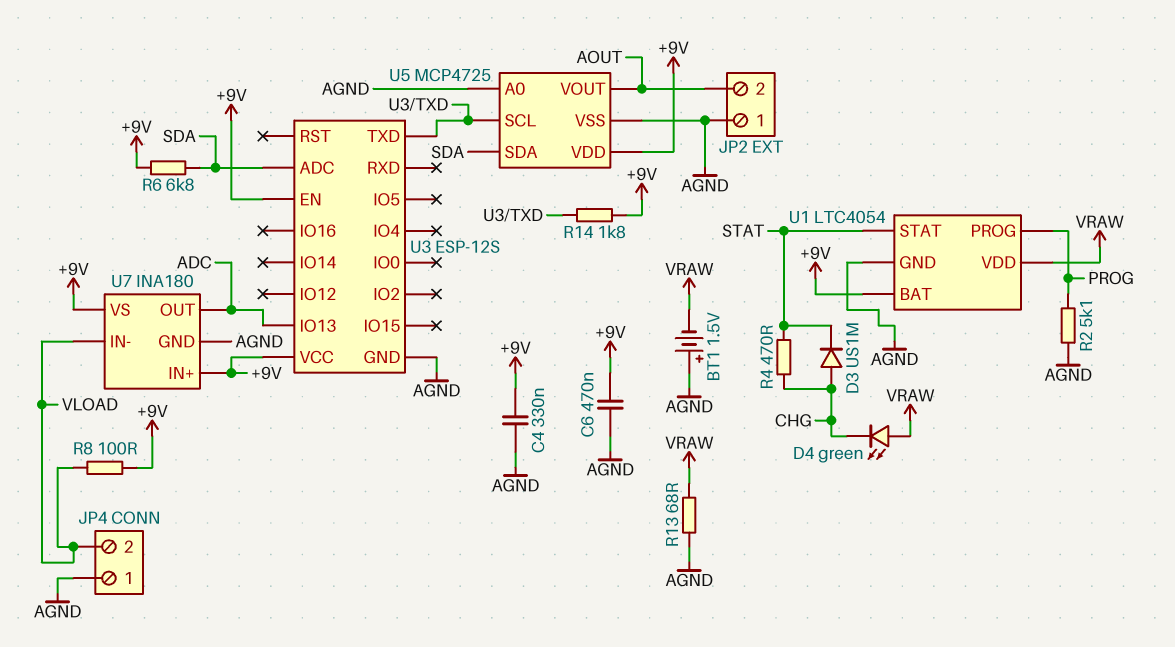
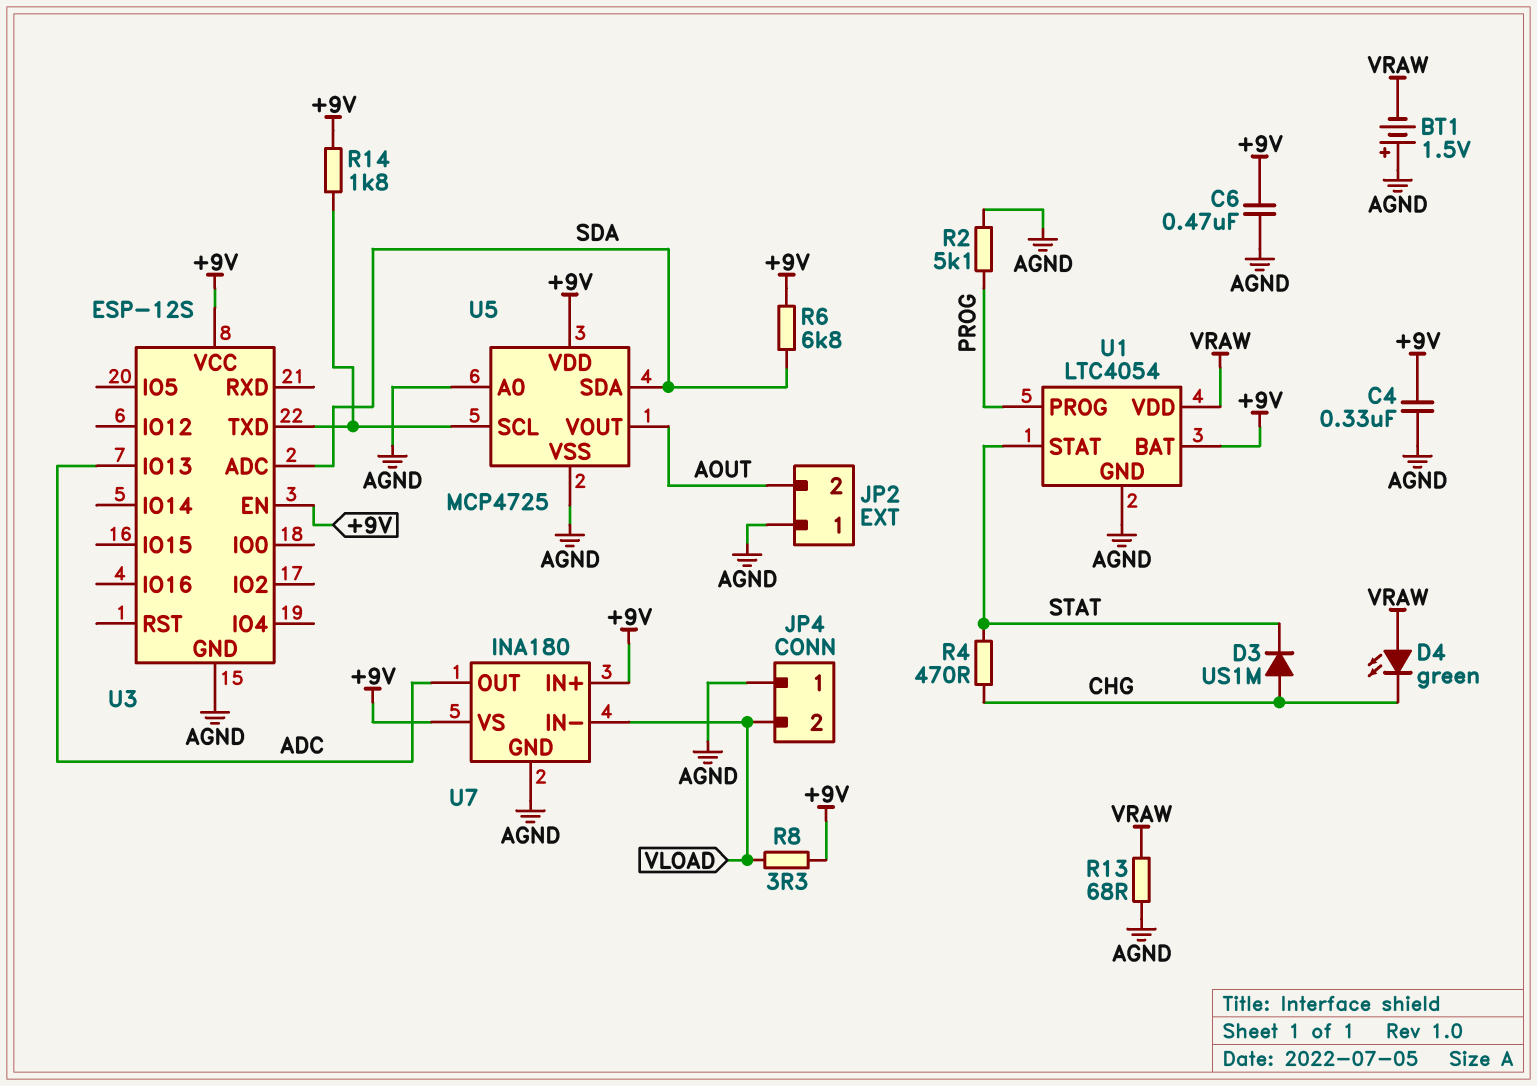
R8: 100 (+9V, VLOAD) -> 3.3 (+9V, VLOAD)

